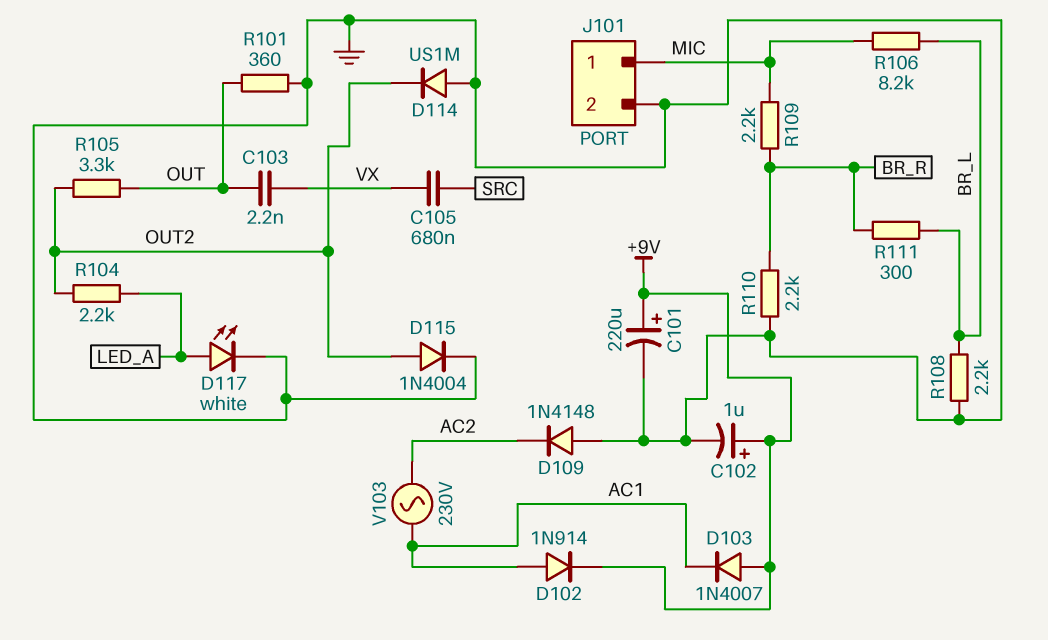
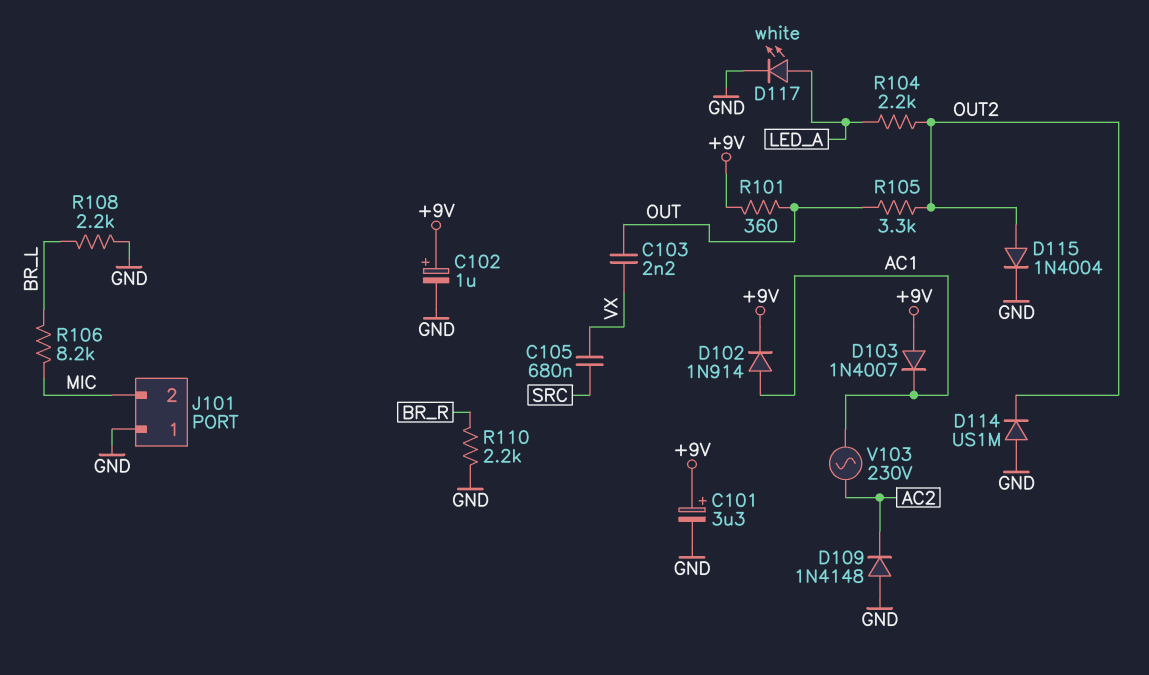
C101: 220uF (plus +9V, minus GND) -> 3.3uF (plus +9V, minus GND)
J101 pin 1: MIC -> GND
J101 pin 2: GND -> MIC
R101: 360 (GND, OUT) -> 360 (+9V, OUT)
R109: 2.2k (BR_R, MIC) -> none
R111: 300 (BR_L, BR_R) -> none

